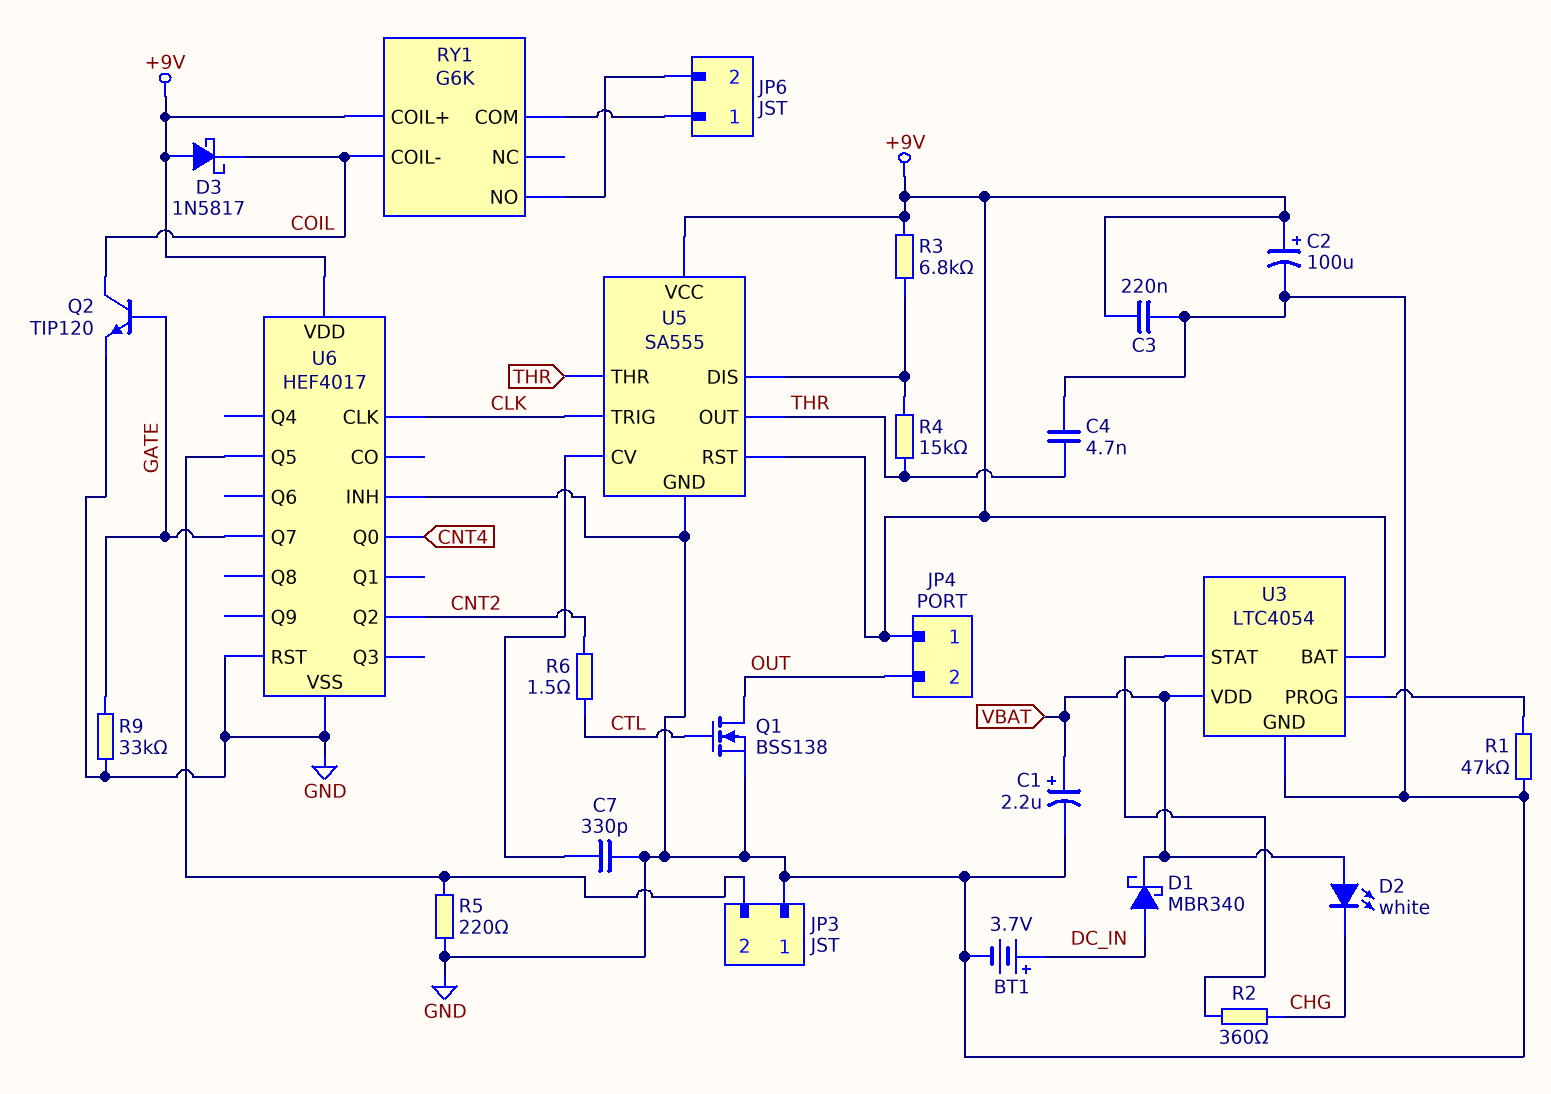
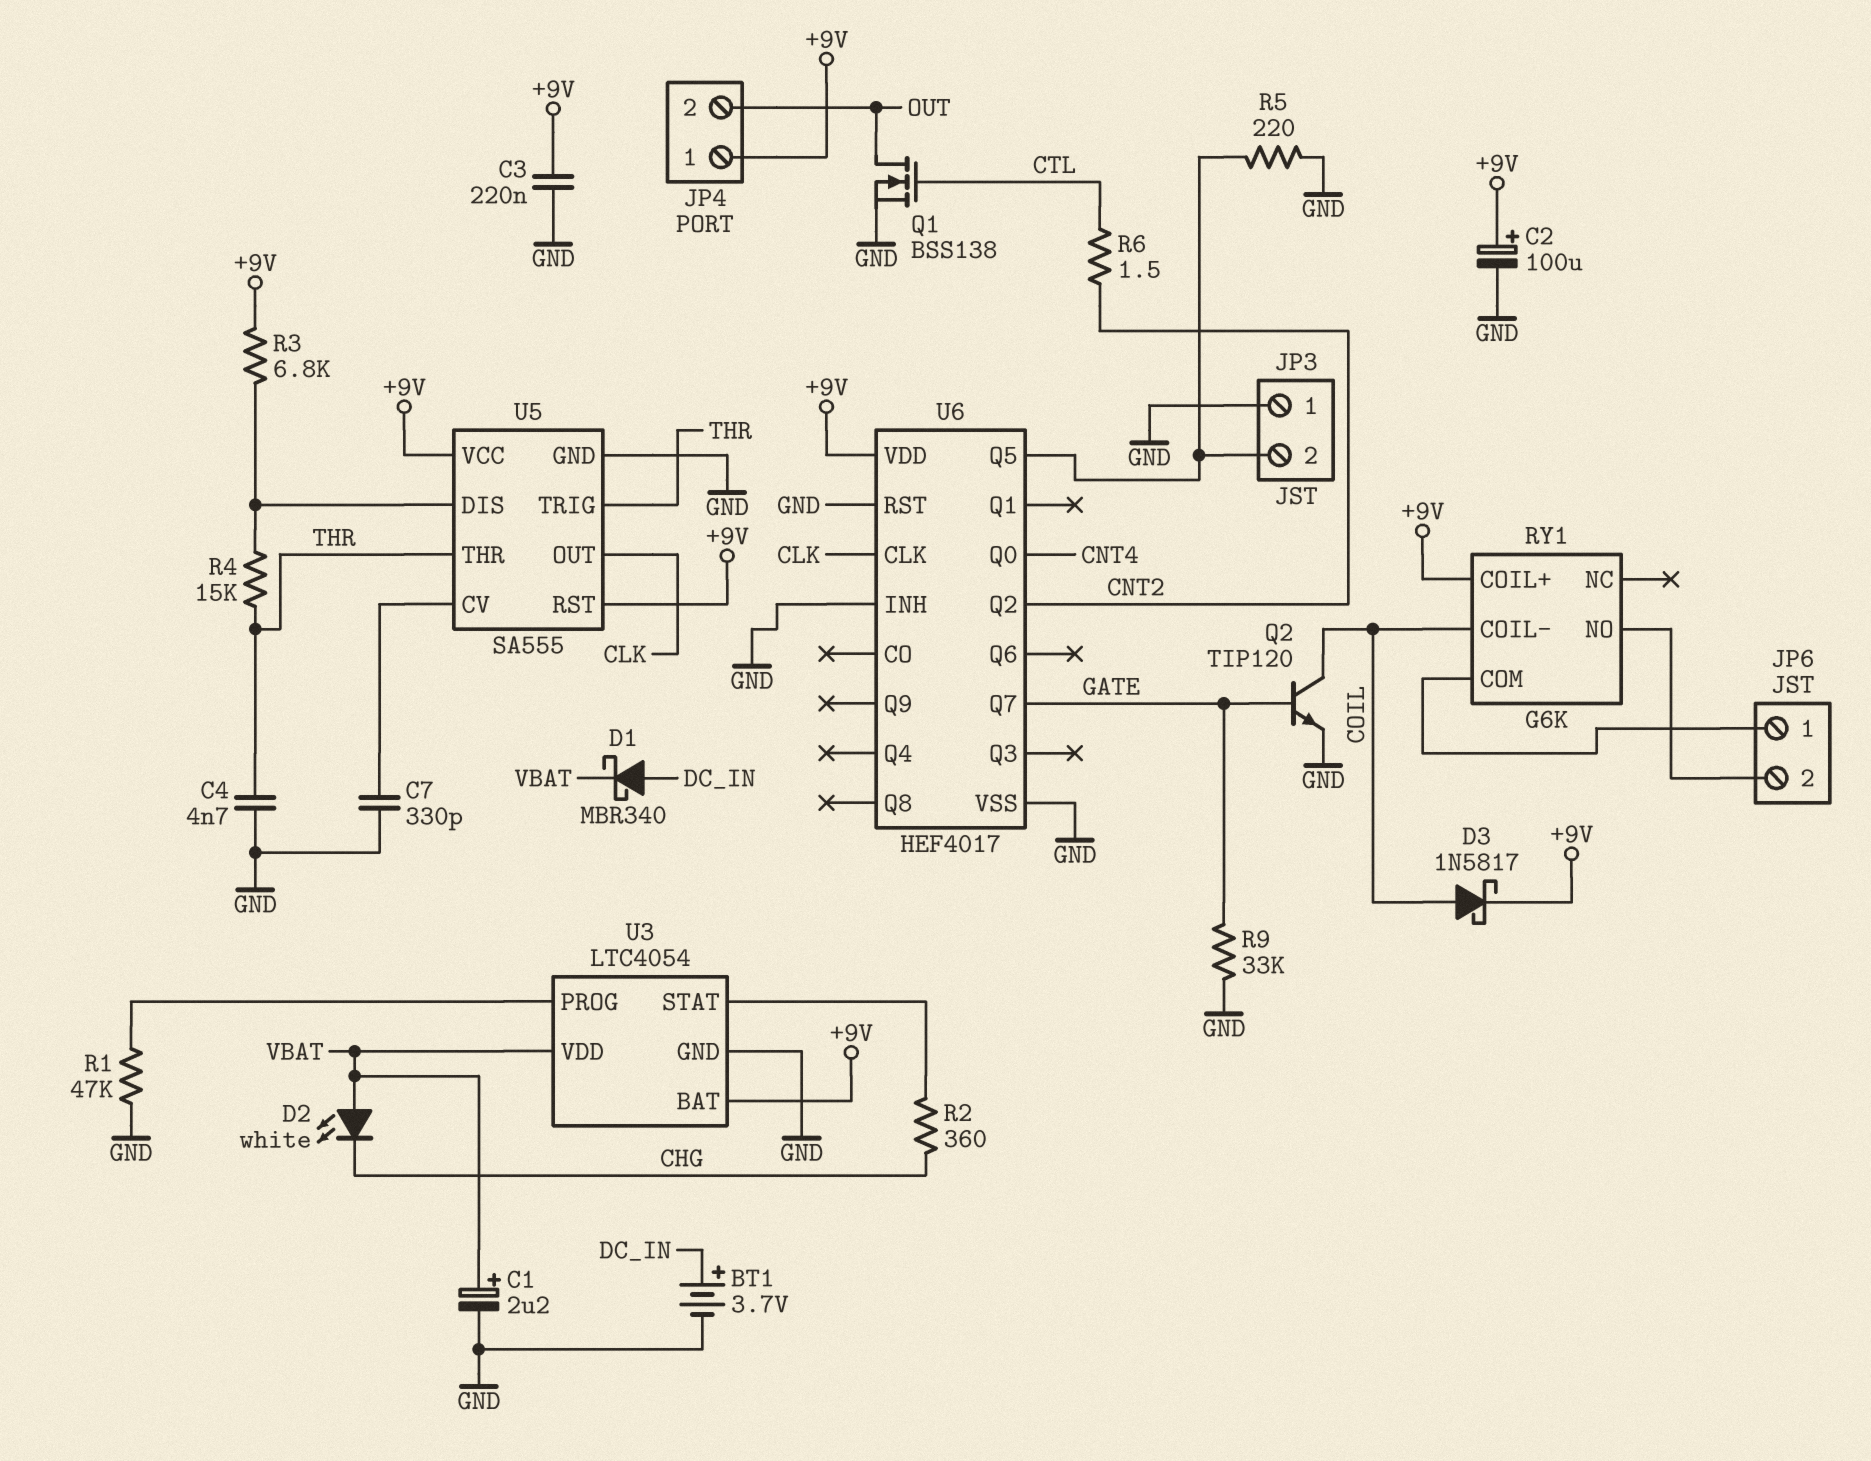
D3: schottky 1N5817 (A +9V, K COIL) -> schottky 1N5817 (A COIL, K +9V)
U5 pin OUT: THR -> CLK
U5 pin TRIG: CLK -> THR

